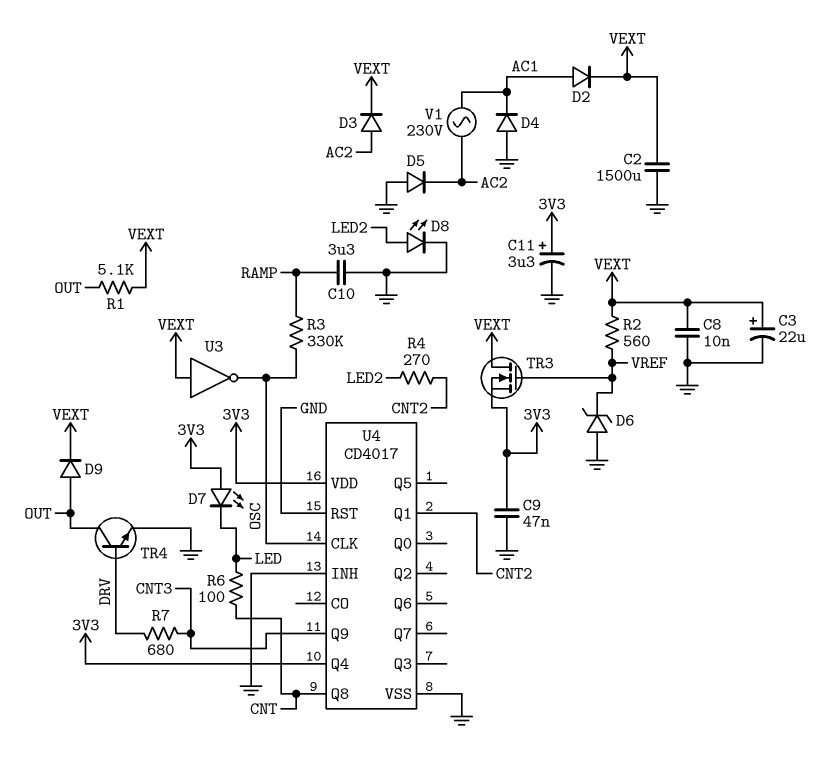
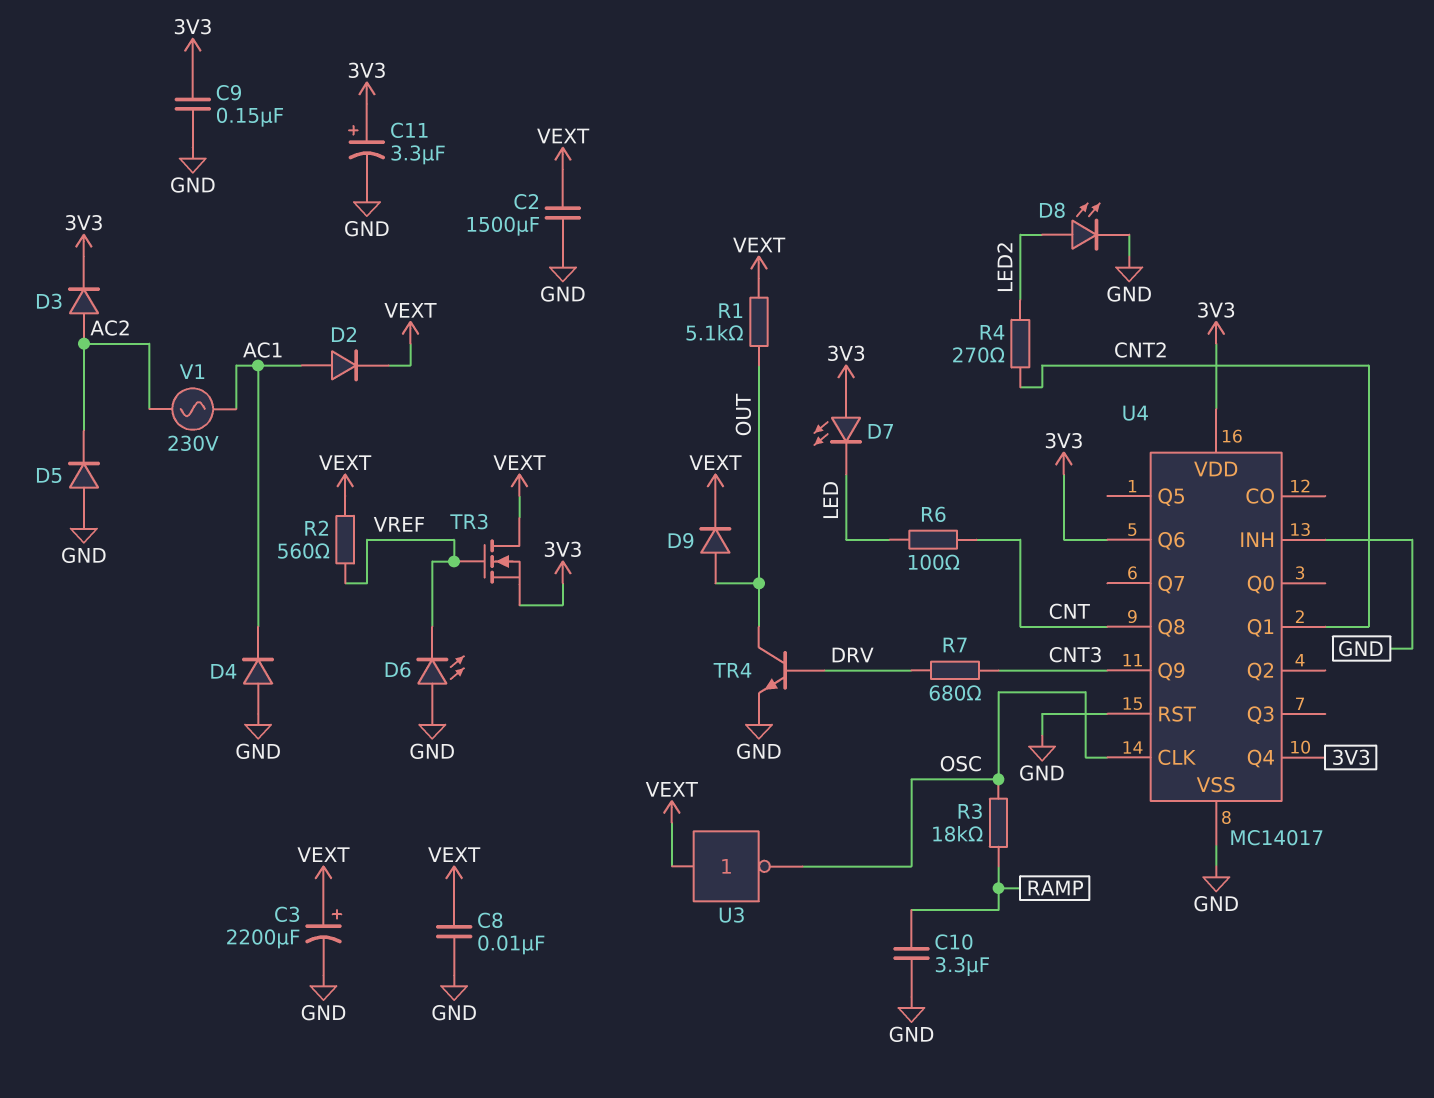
C3: 22uF (plus VEXT, minus GND) -> 2200uF (plus VEXT, minus GND)
C9: 47nF (3V3, GND) -> 150nF (3V3, GND)
D3: diode (A AC2, K VEXT) -> diode (A AC2, K 3V3)
D6: zener (A GND, K VREF) -> LED (A GND, K VREF)
R3: 330k (OSC, RAMP) -> 18k (OSC, RAMP)
U4: CD4017 -> MC14017
U4 pin Q6: none -> 3V3

